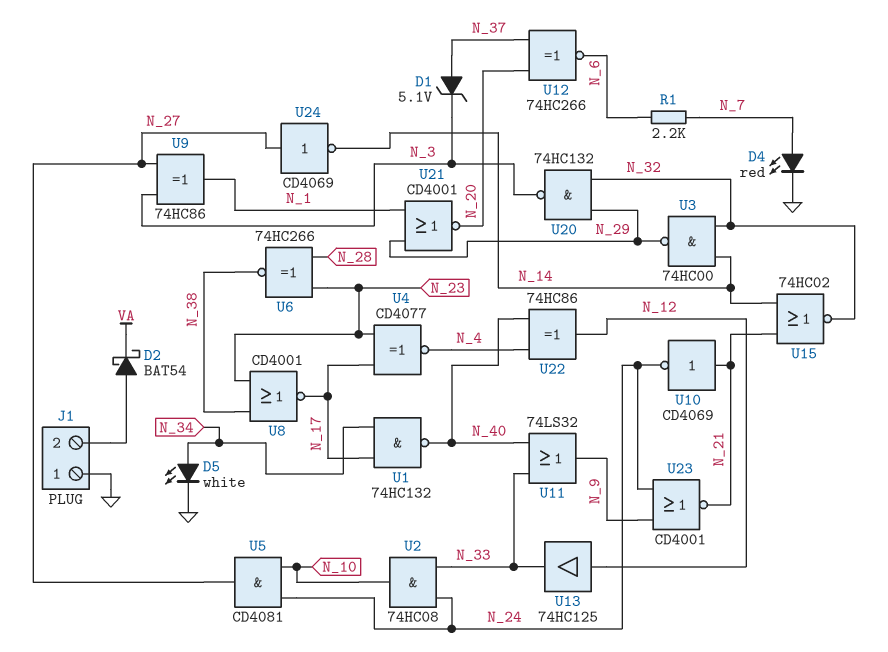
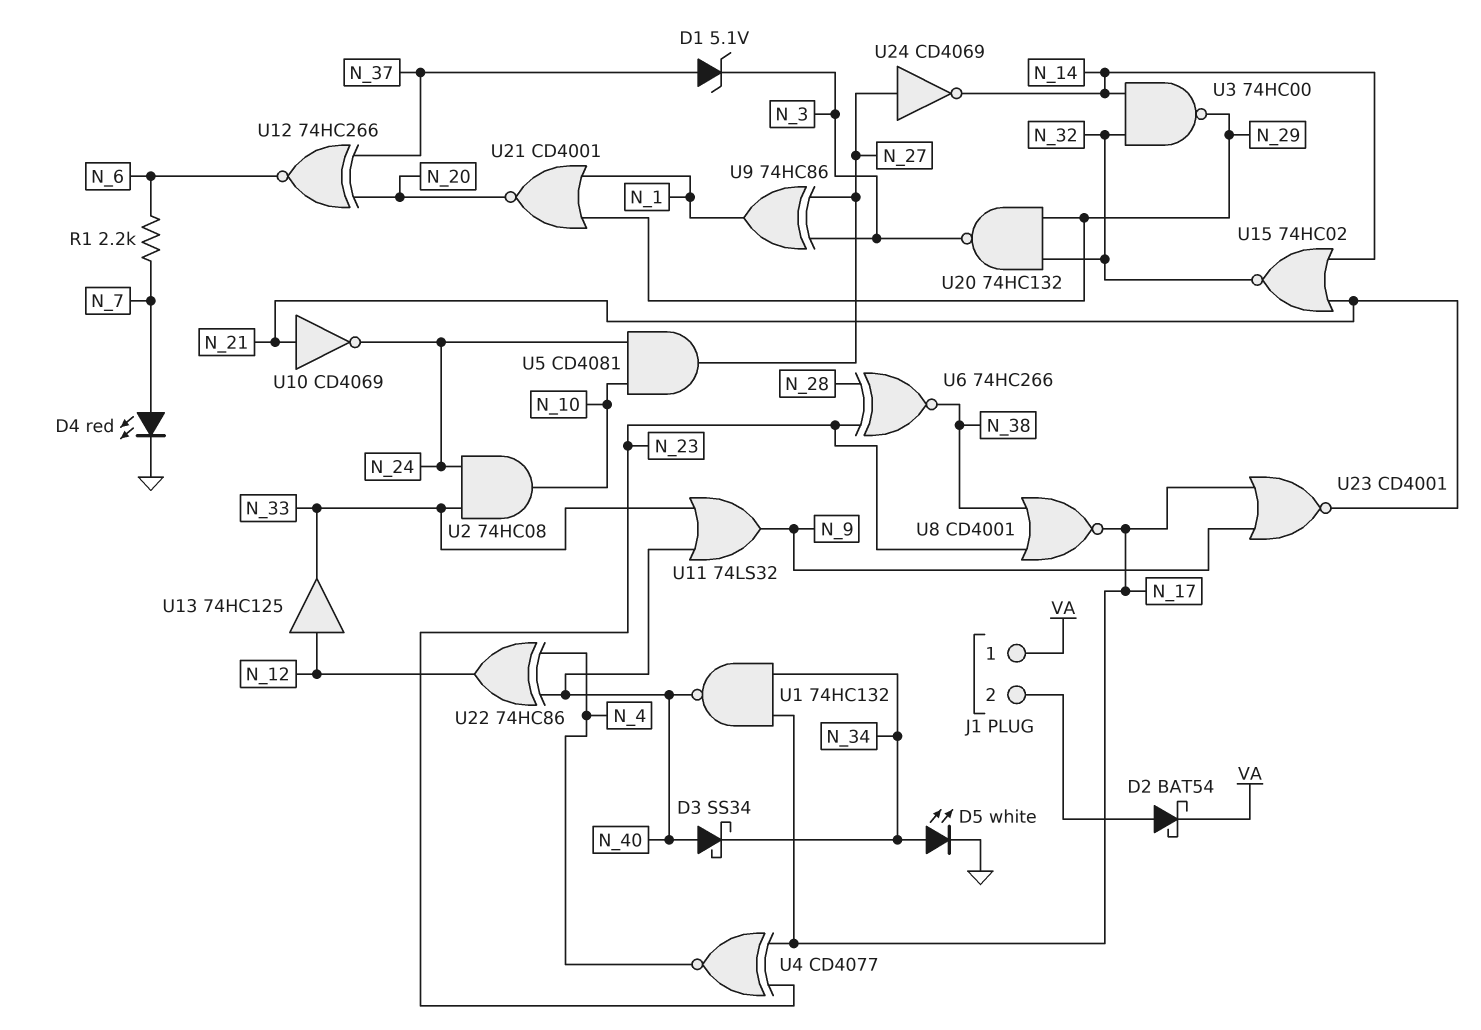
D3: none -> schottky SS34 (A N_40, K N_34)
J1 pin 1: GND -> VA
U23: NOR CD4001 (in N_9, in N_24, out N_21) -> NOR CD4001 (in N_9, in N_17, out N_21)

